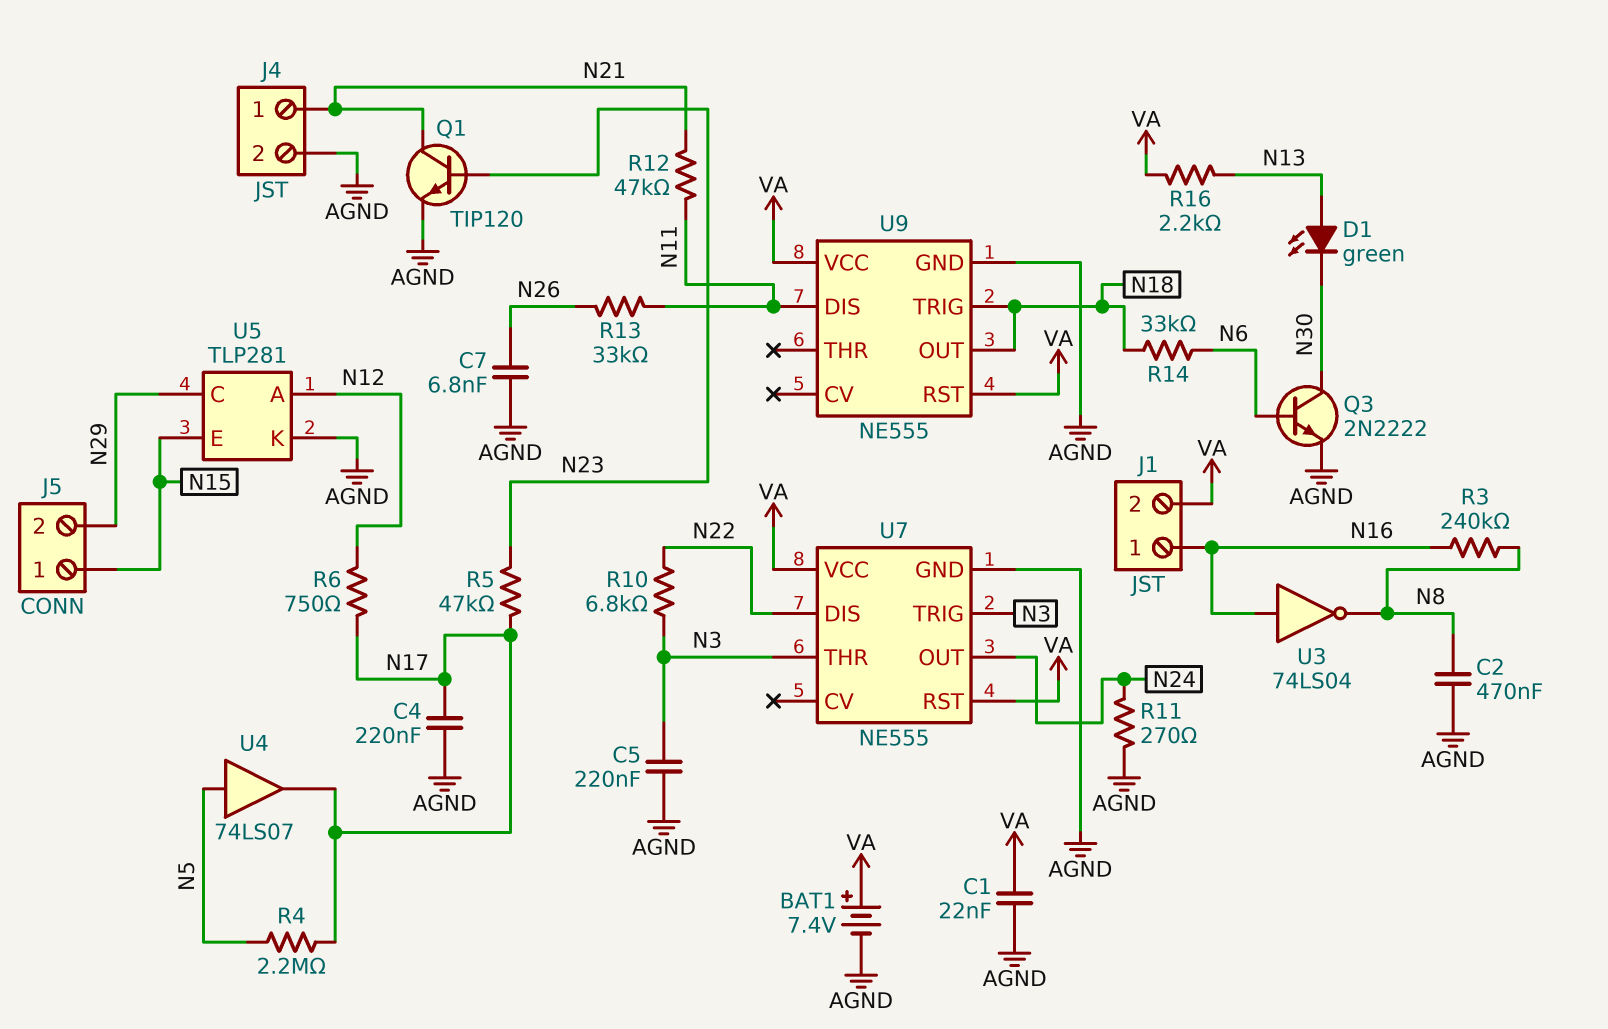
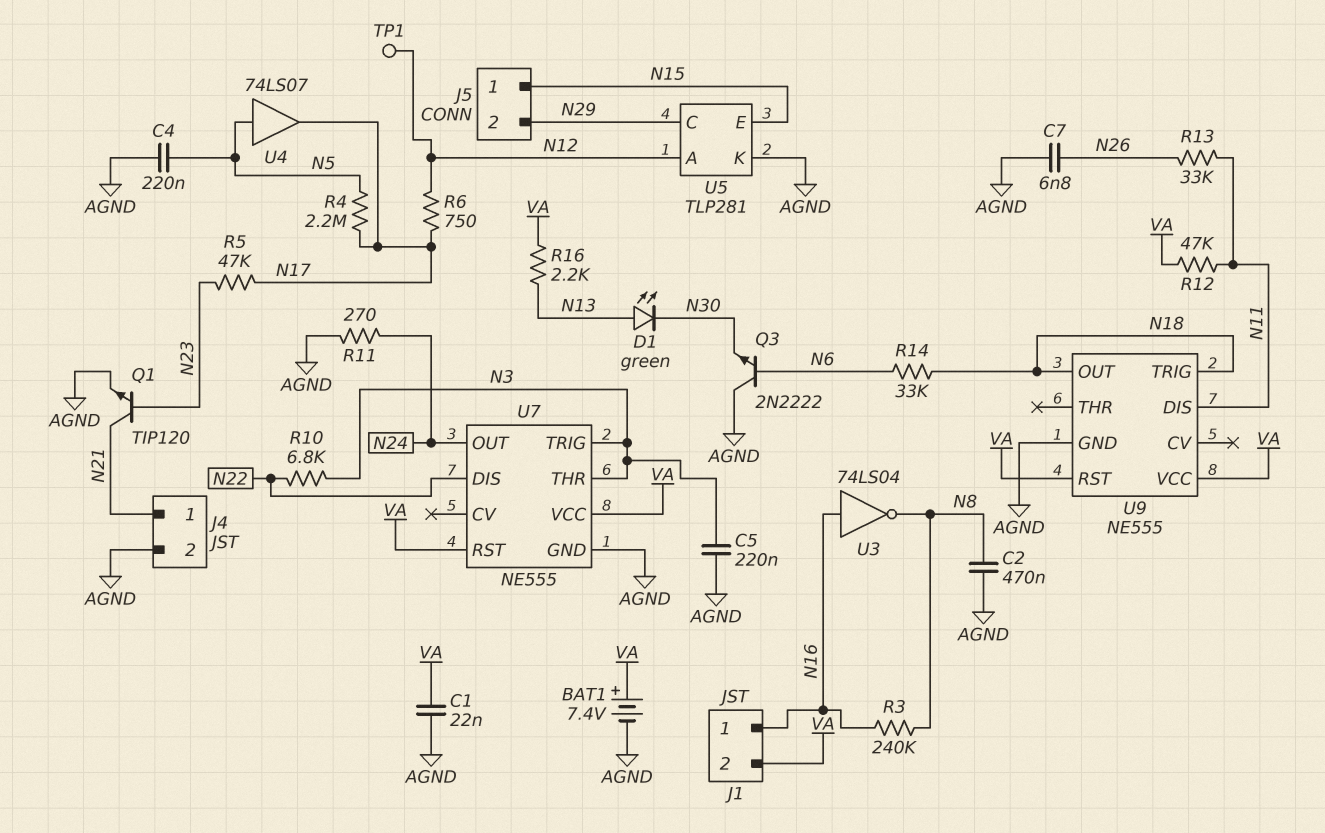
C4: 220nF (AGND, N17) -> 220nF (AGND, N5)
Q3: NPN 2N2222 (B N6, C N30, E AGND) -> NPN 2N2222 (B N6, C AGND, E N30)
R12: 47k (N11, N21) -> 47k (N11, VA)
TP1: none -> test point (N12)

